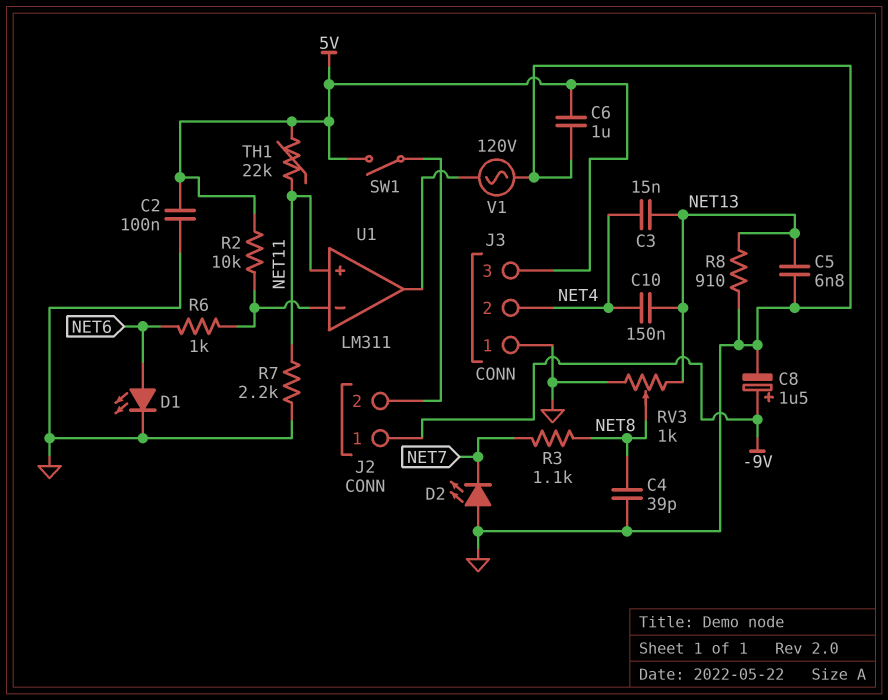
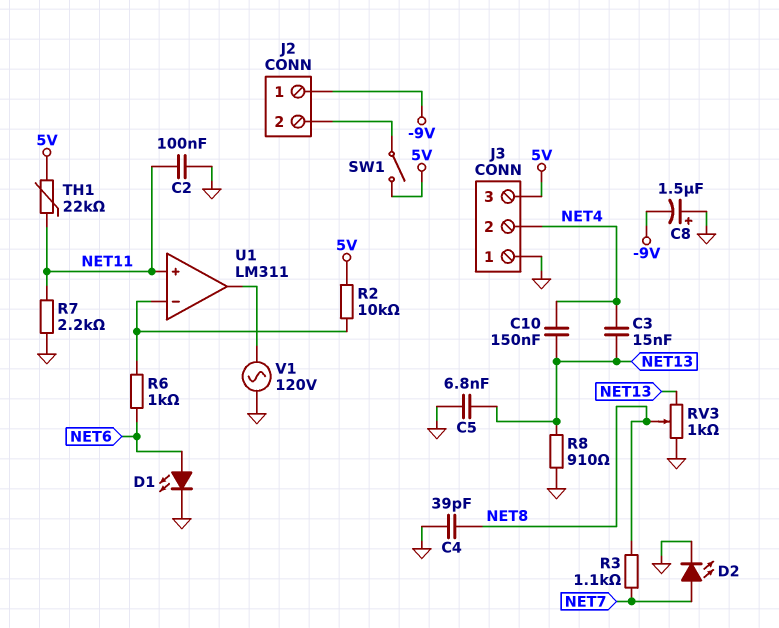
C2: 100nF (5V, GND) -> 100nF (GND, NET11)
C6: 1uF (5V, GND) -> none
C8: 1.5uF (plus -9V, minus GND) -> 1.5uF (plus GND, minus -9V)
D2: LED (A GND, K NET7) -> LED (A NET7, K GND)

